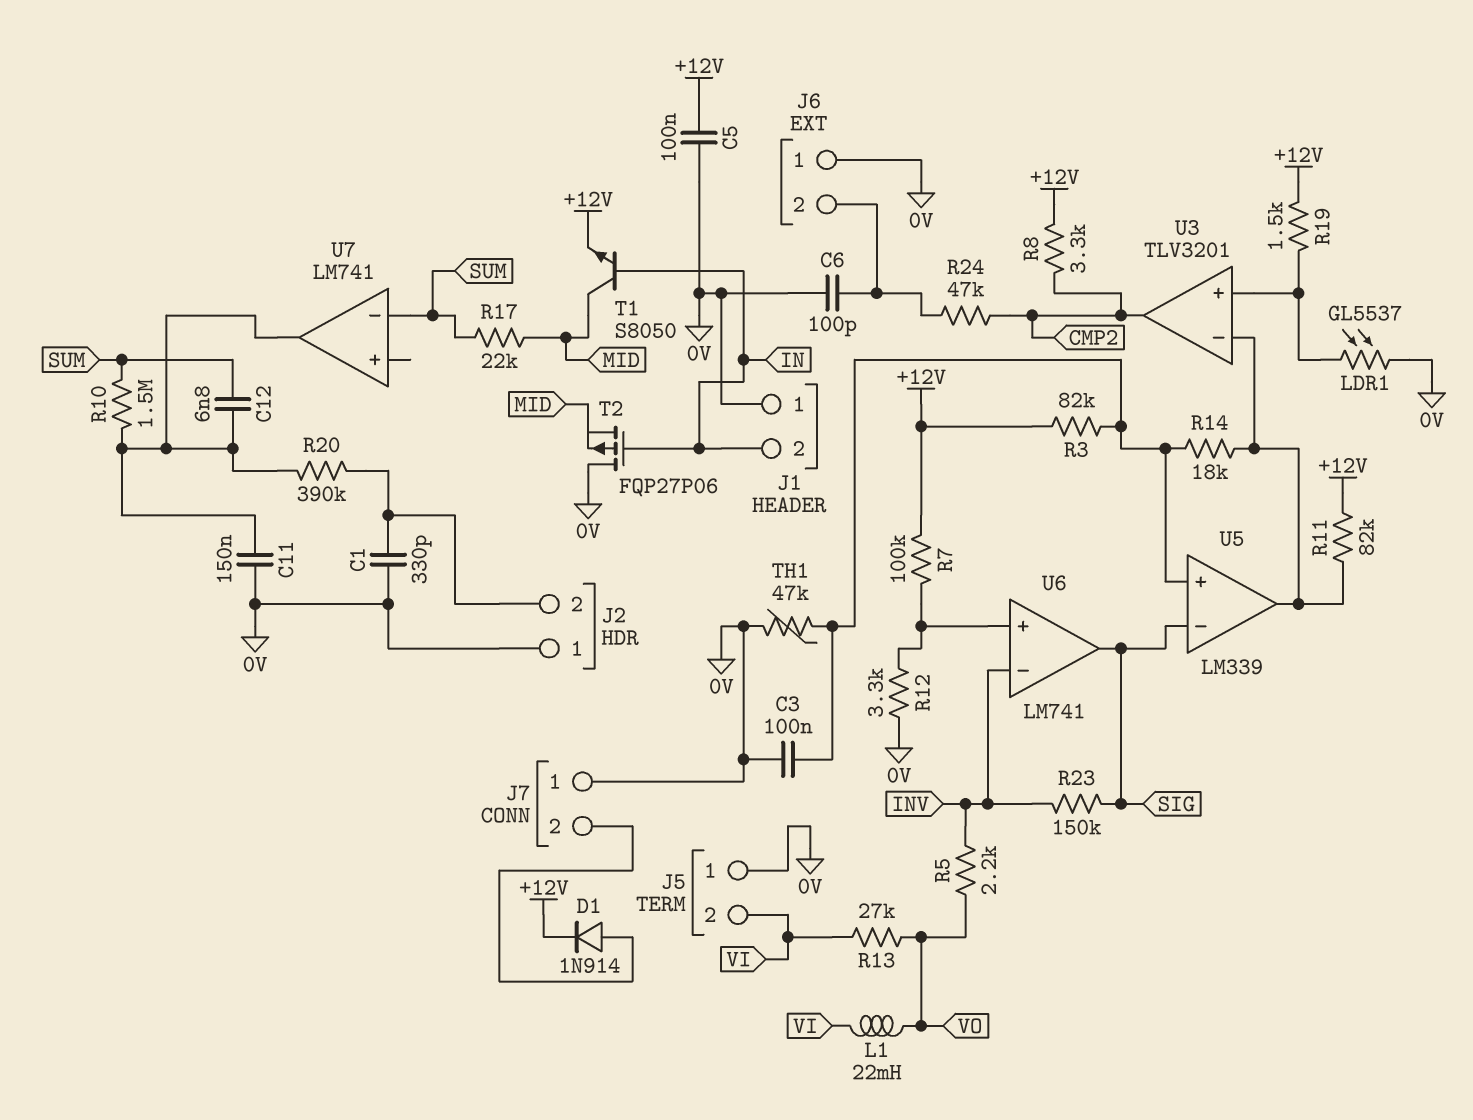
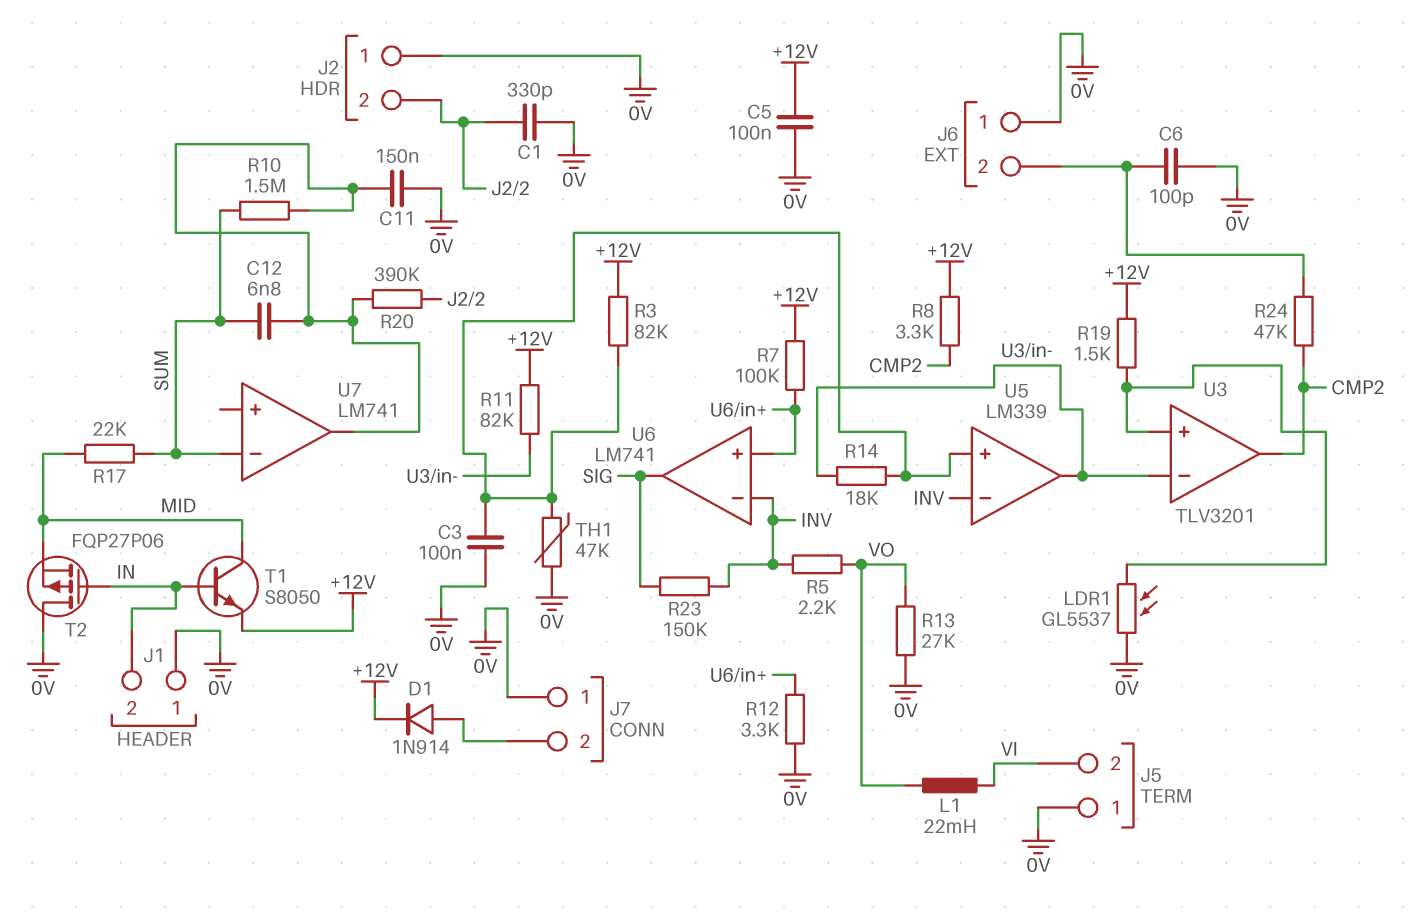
R13: 27k (VI, VO) -> 27k (0V, VO)
U5 pin in-: SIG -> INV

